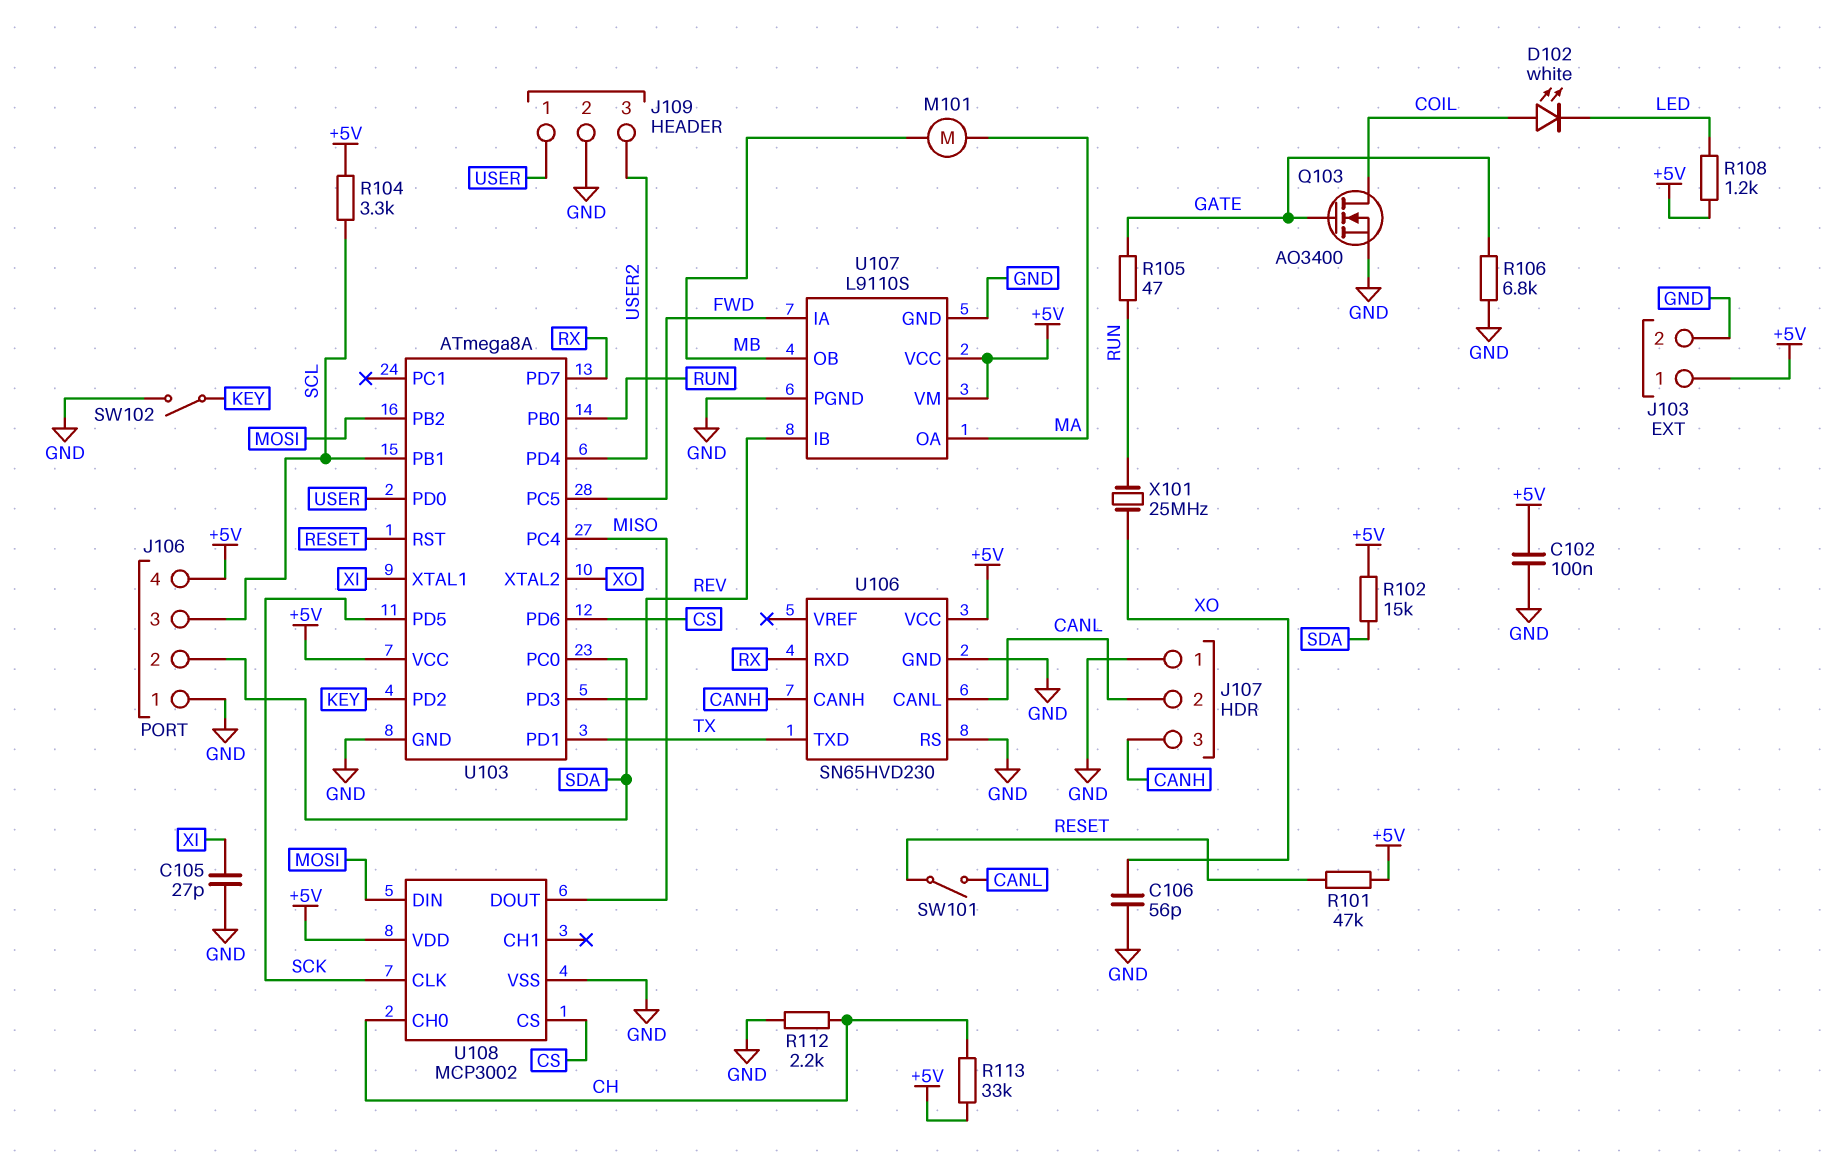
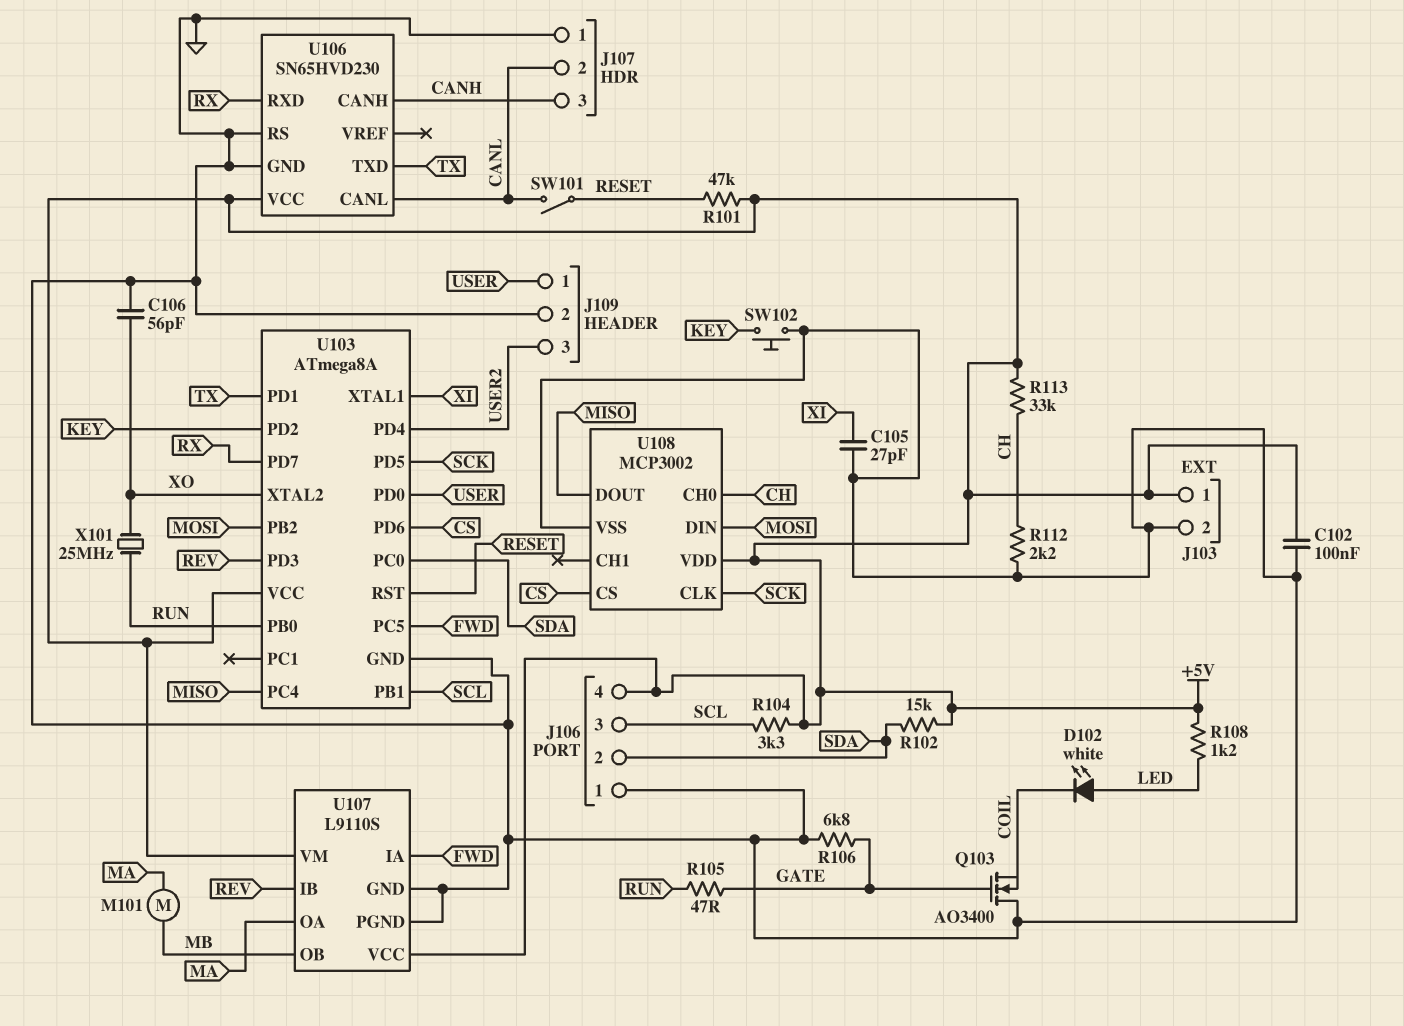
D102: LED white (A COIL, K LED) -> LED white (A LED, K COIL)
Q103: NMOS AO3400 (G GATE, D COIL, S GND) -> NMOS AO3400 (G GATE, D GND, S COIL)
SW102: switch (GND, KEY) -> button (GND, KEY)

